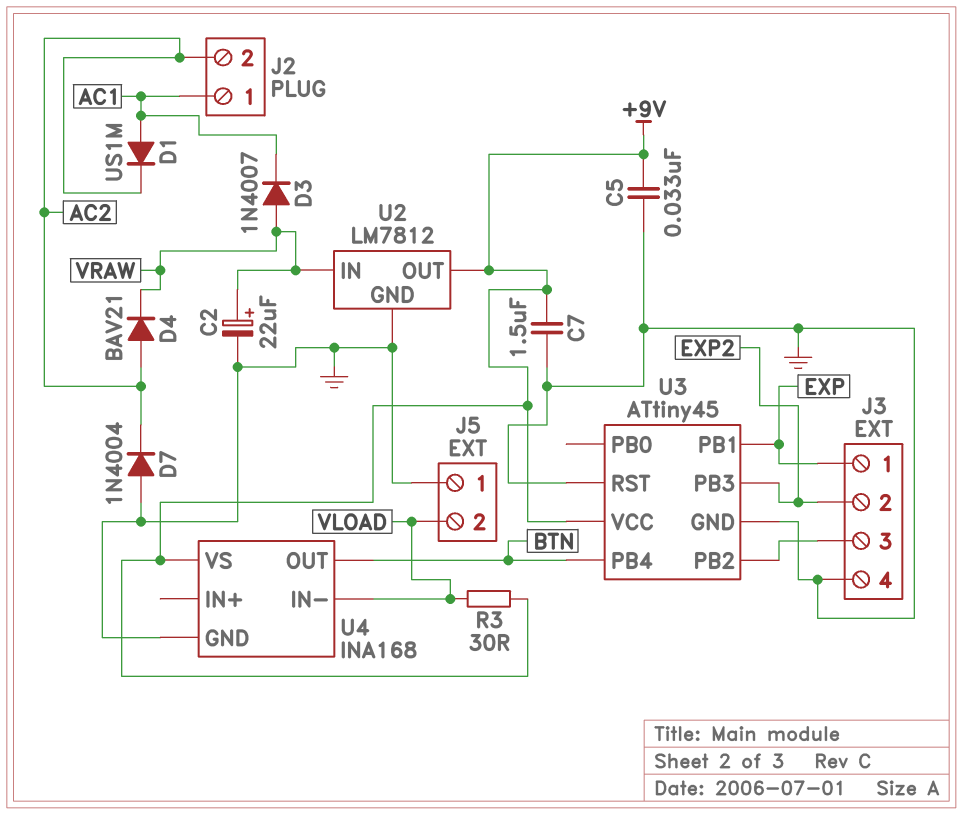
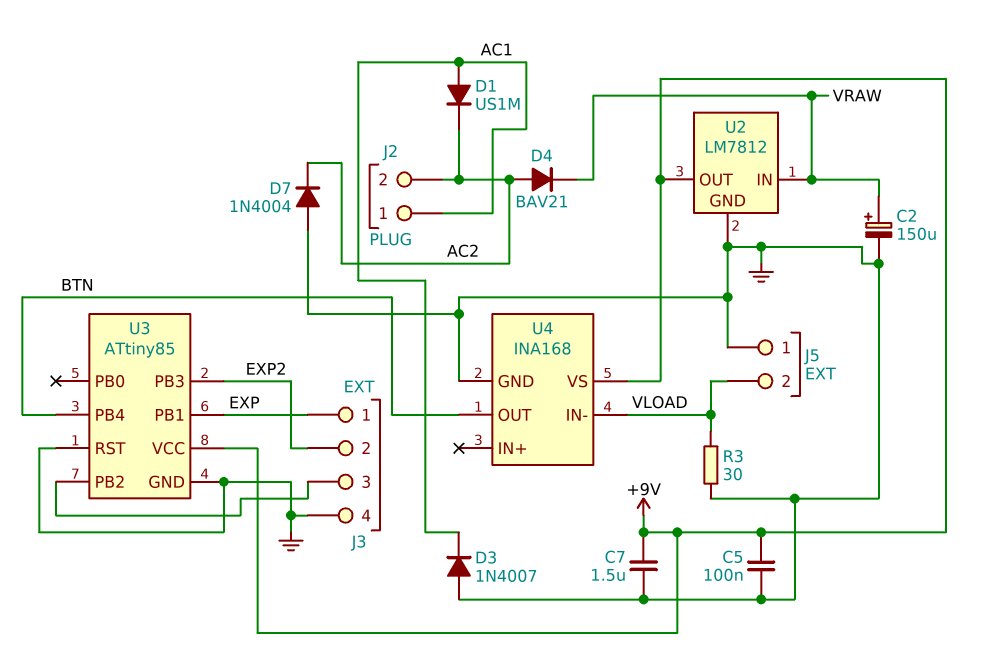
C2: 22uF (plus VRAW, minus GND) -> 150uF (plus VRAW, minus GND)
C5: 33nF (+9V, GND) -> 100nF (+9V, GND)
D3: diode 1N4007 (A VRAW, K AC1) -> diode 1N4007 (A GND, K AC1)
R3: 30 (+9V, VLOAD) -> 30 (GND, VLOAD)
U3: ATtiny45 -> ATtiny85

